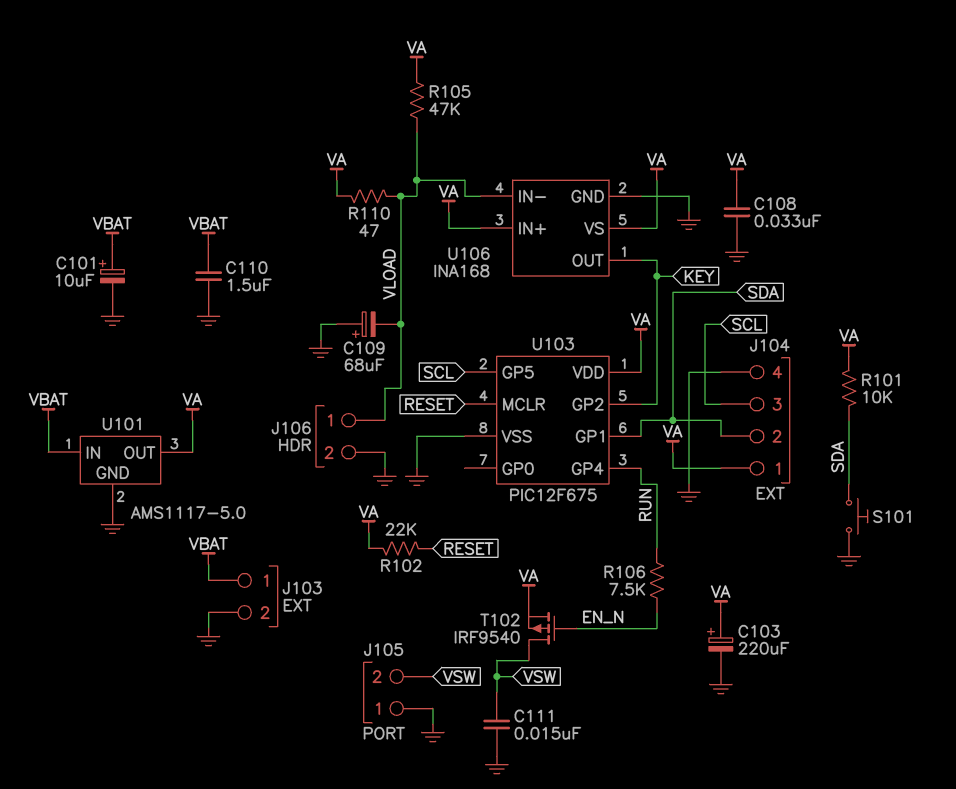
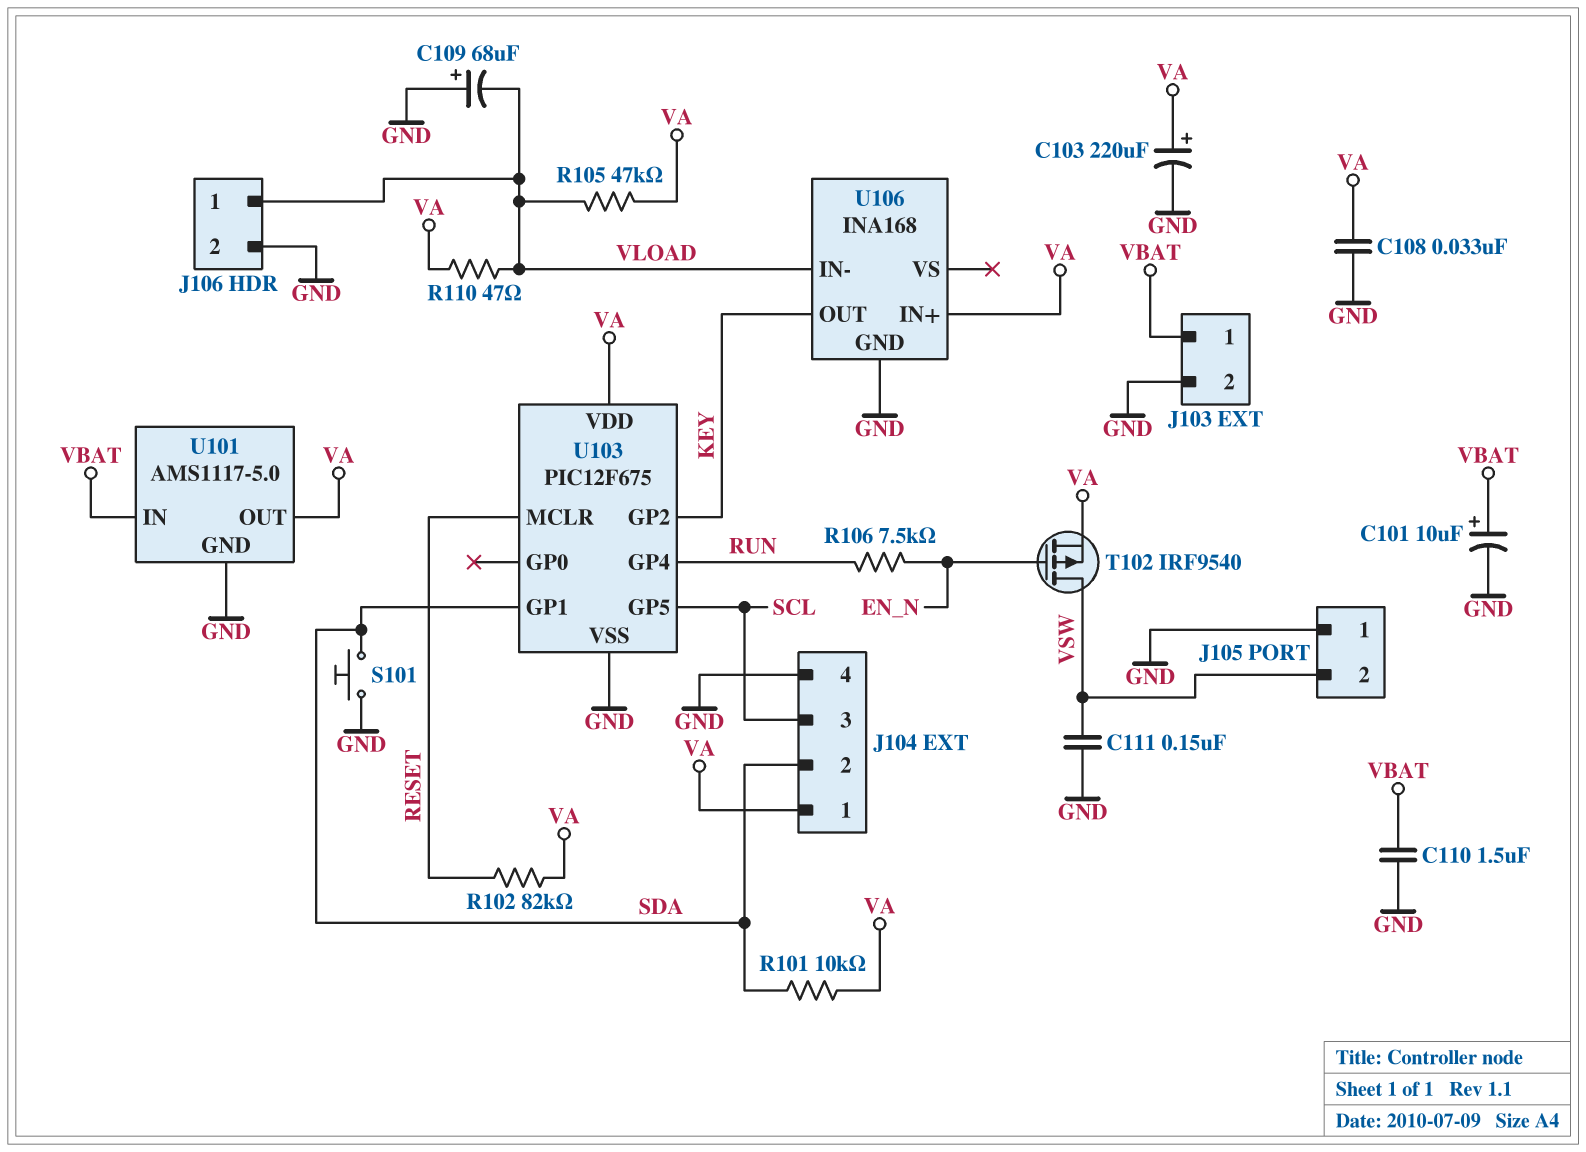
C111: 15nF (GND, VSW) -> 150nF (GND, VSW)
R102: 22k (RESET, VA) -> 82k (RESET, VA)
U106 pin VS: VA -> none

